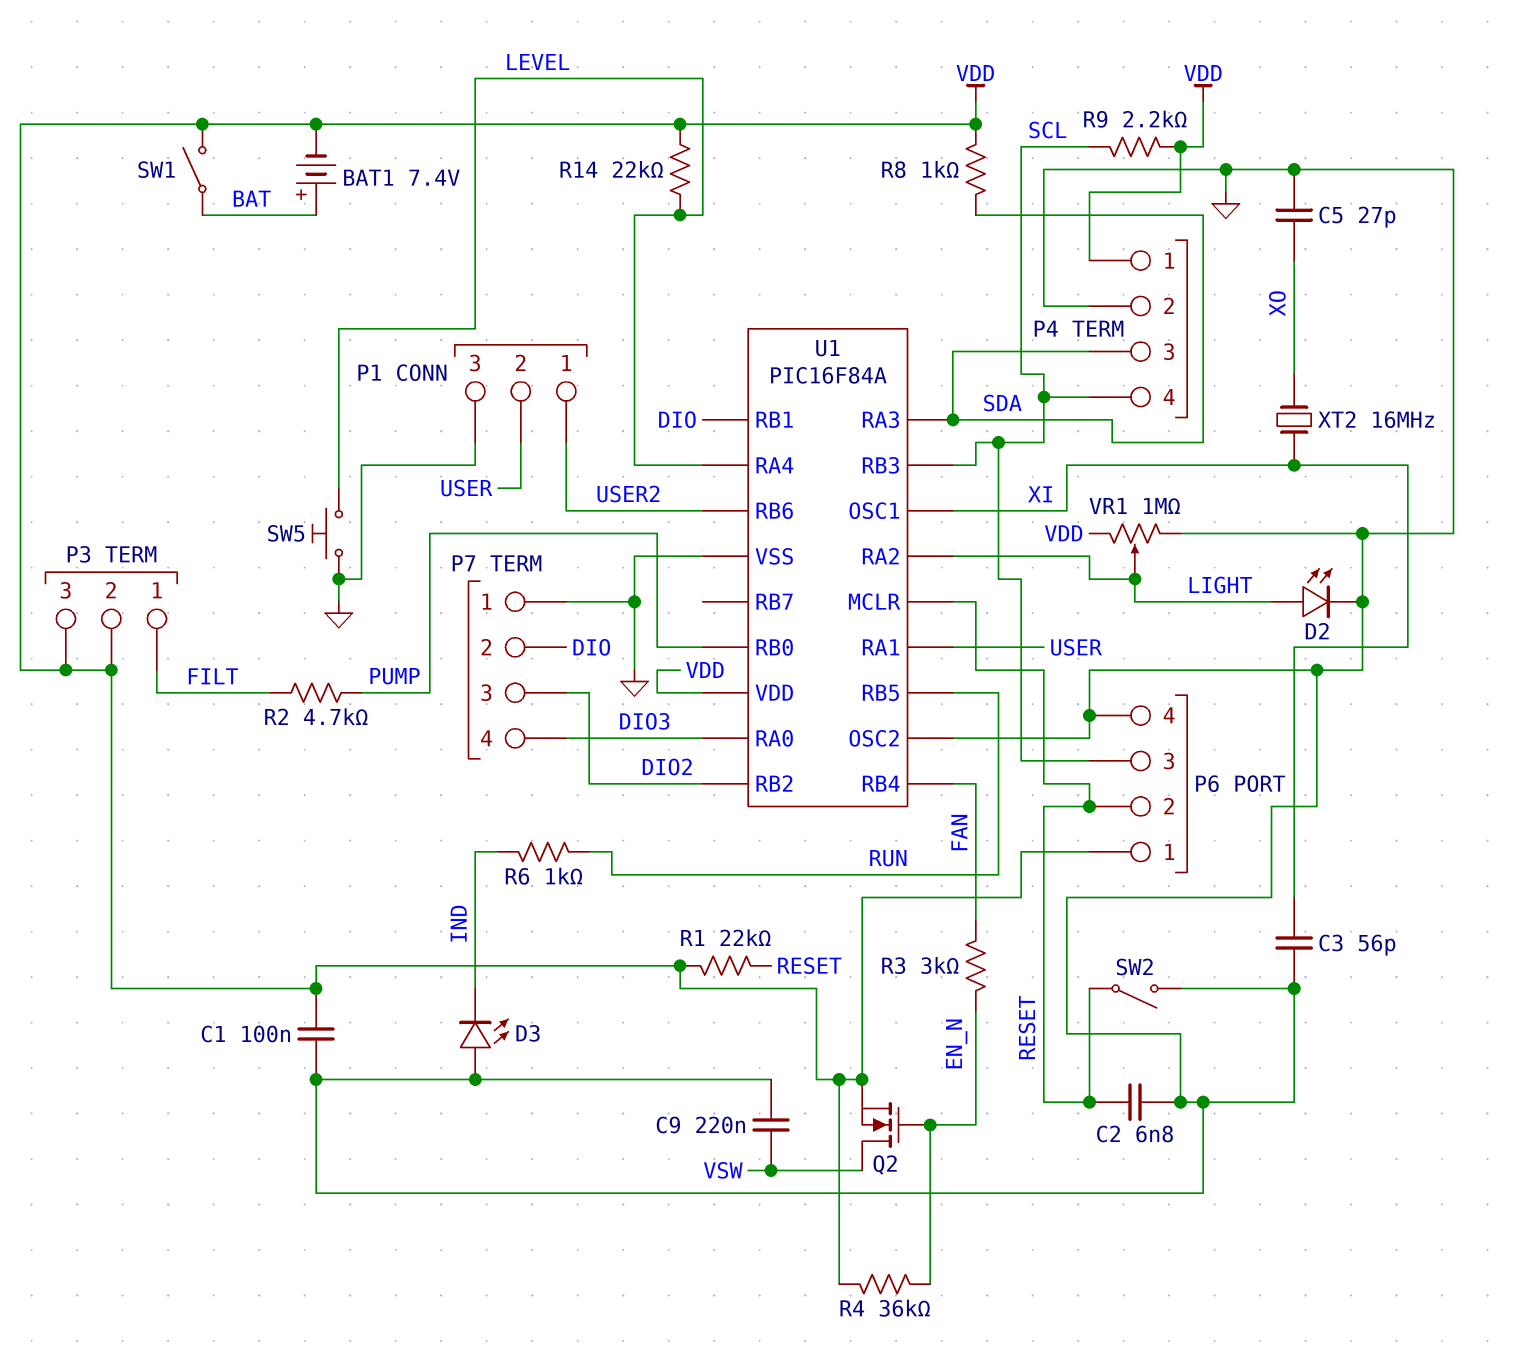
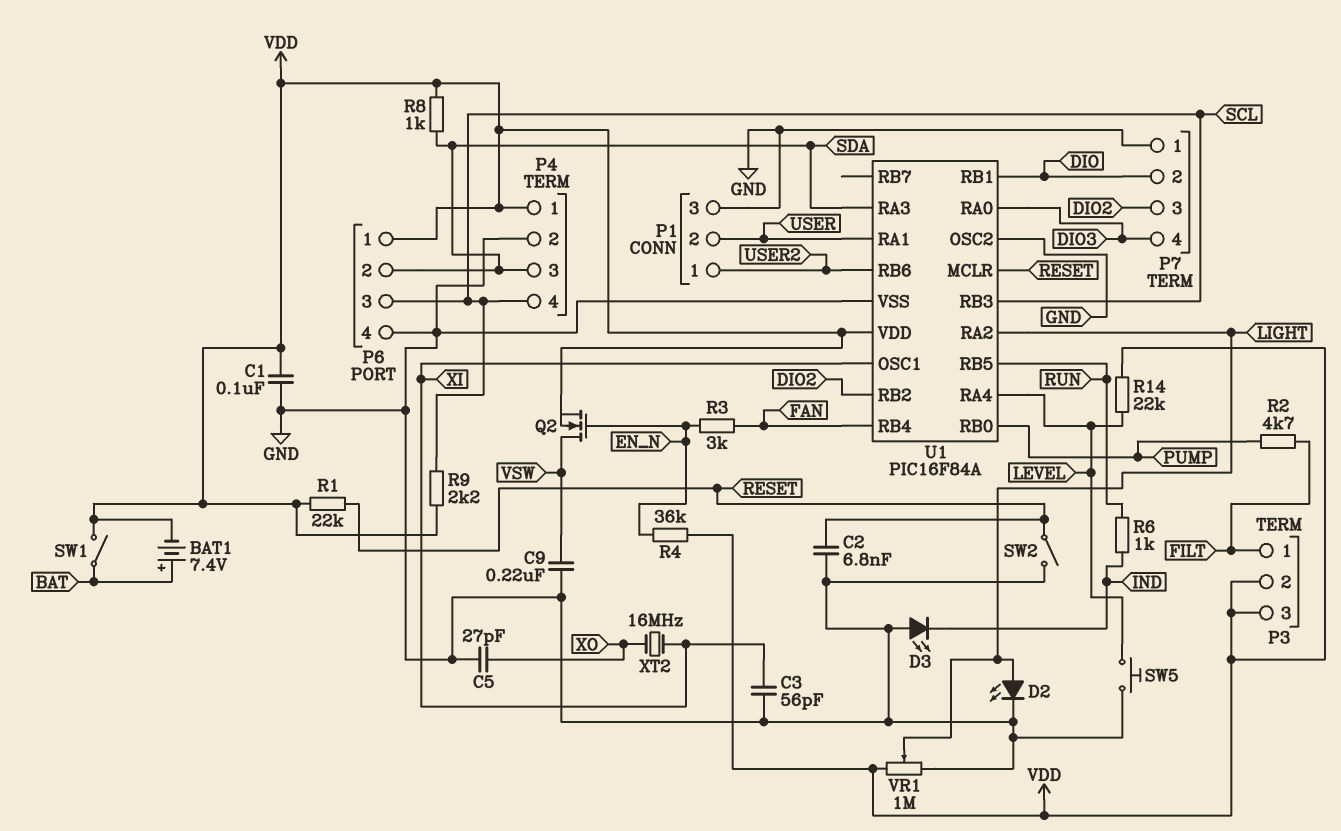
P6 pin 2: RESET -> SDA

